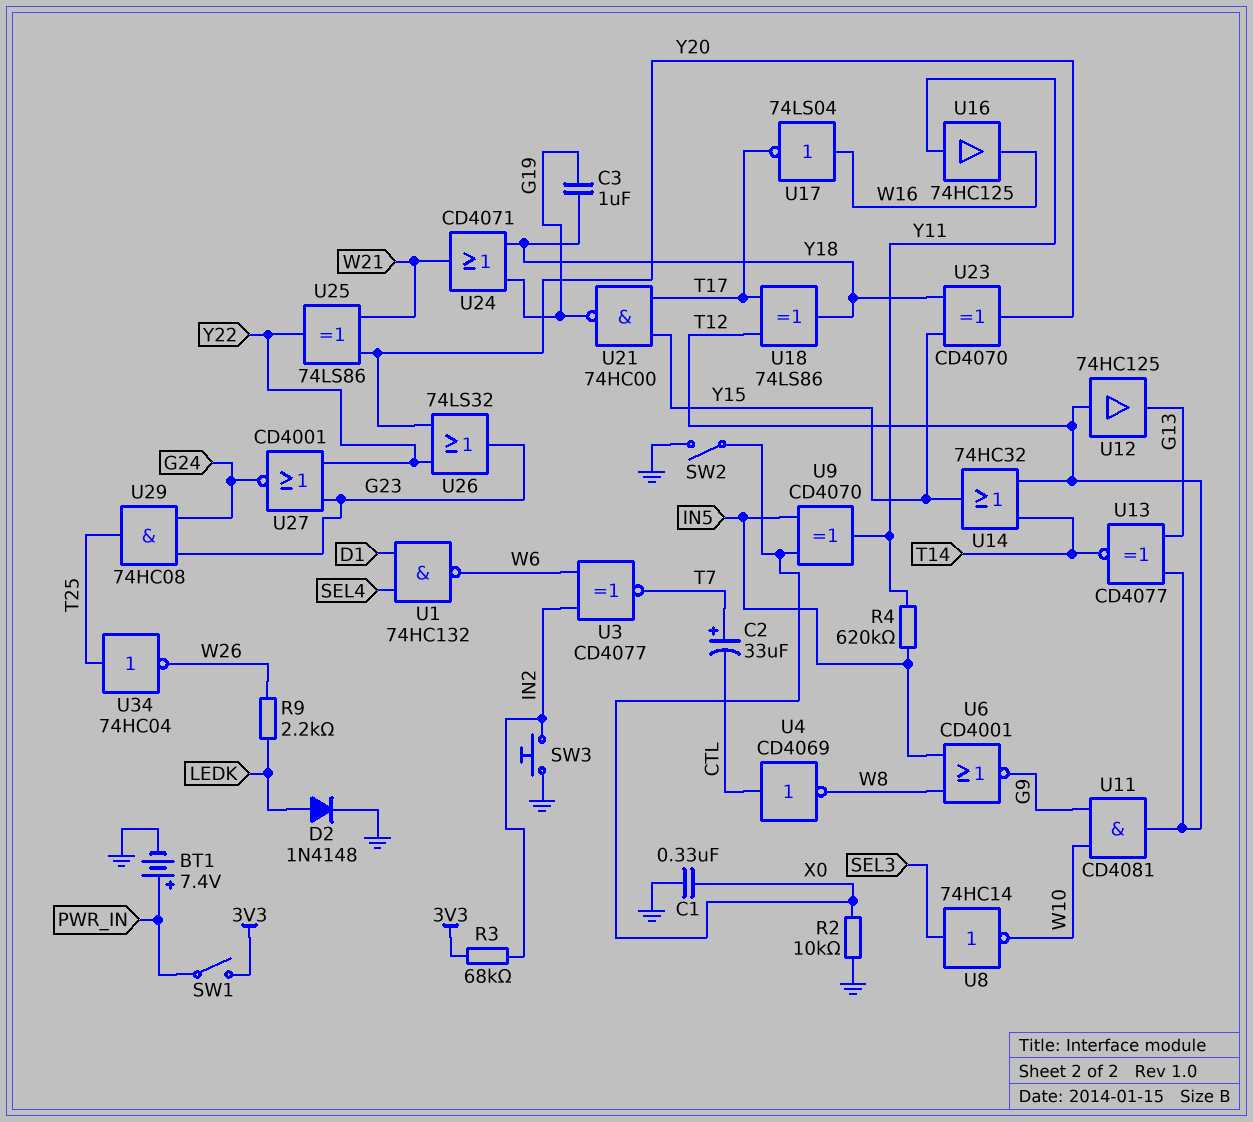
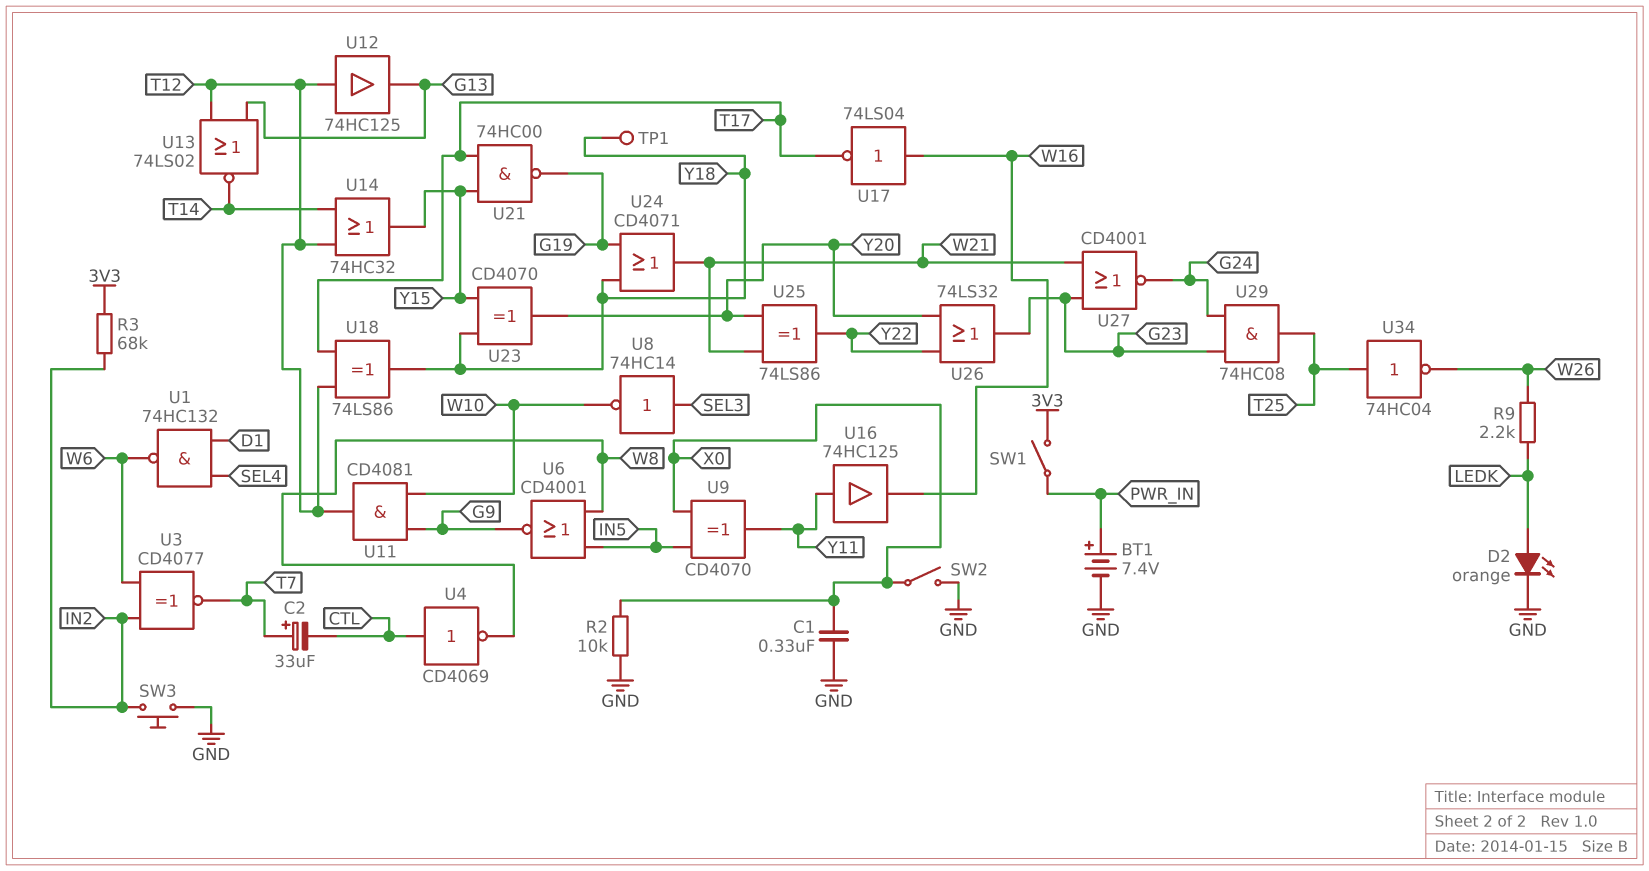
C3: 1uF (G19, Y18) -> none
D2: diode 1N4148 (A LEDK, K GND) -> LED orange (A LEDK, K GND)
R4: 620k (IN5, Y11) -> none
TP1: none -> test point (Y18)
U13: XNOR CD4077 (in G13, in T12, out T14) -> NOR 74LS02 (in G13, in T12, out T14)
U27: NOR CD4001 (in G23, in Y22, out G24) -> NOR CD4001 (in G23, in W21, out G24)

